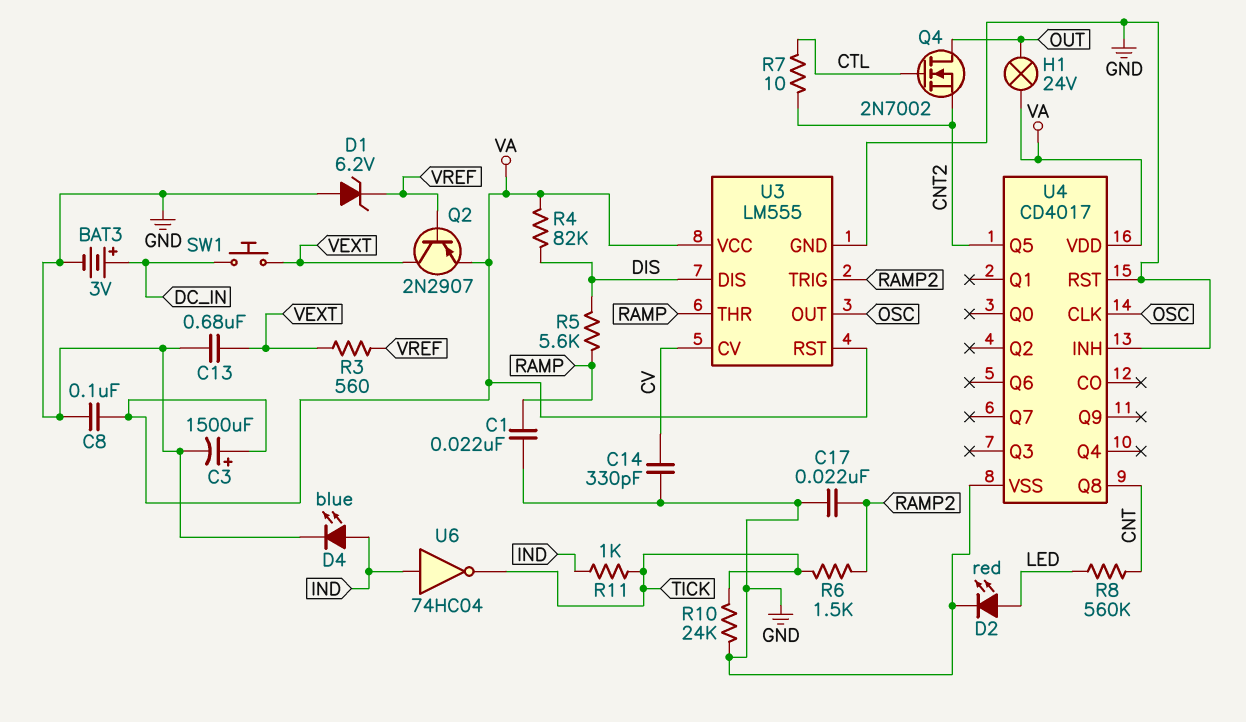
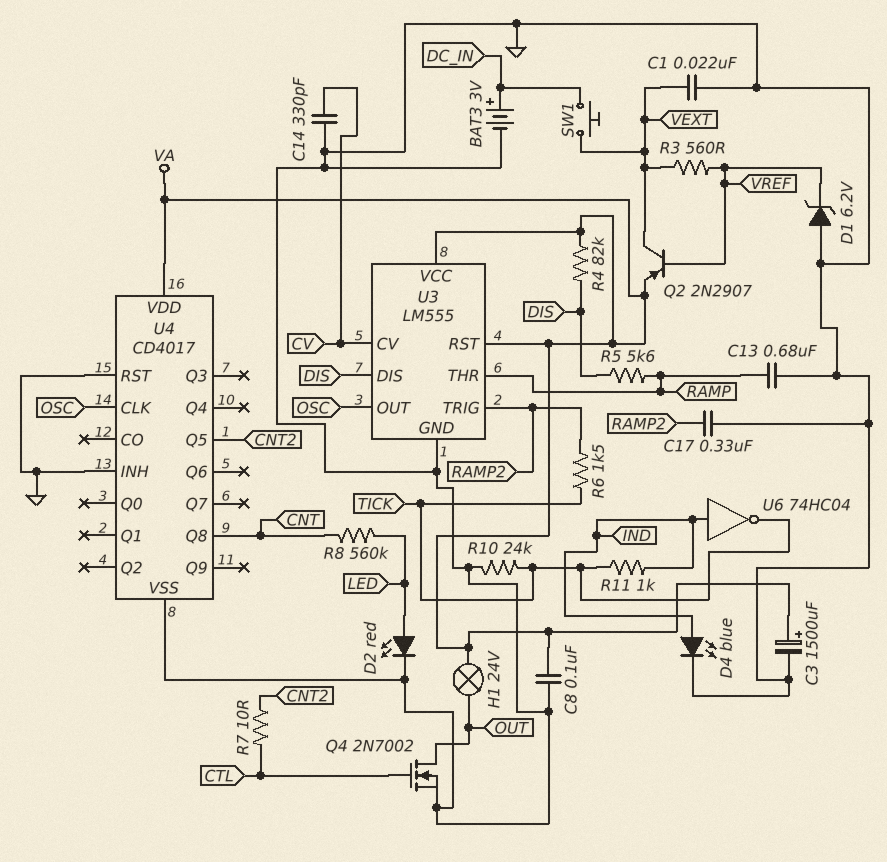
C1: 22nF (GND, RAMP) -> 22nF (GND, VEXT)
C13: 680nF (GND, VEXT) -> 680nF (GND, RAMP)
C17: 22nF (GND, RAMP2) -> 330nF (GND, RAMP2)
Q4: NMOS 2N7002 (G CTL, D OUT, S CNT2) -> NMOS 2N7002 (G CTL, D OUT, S GND)

